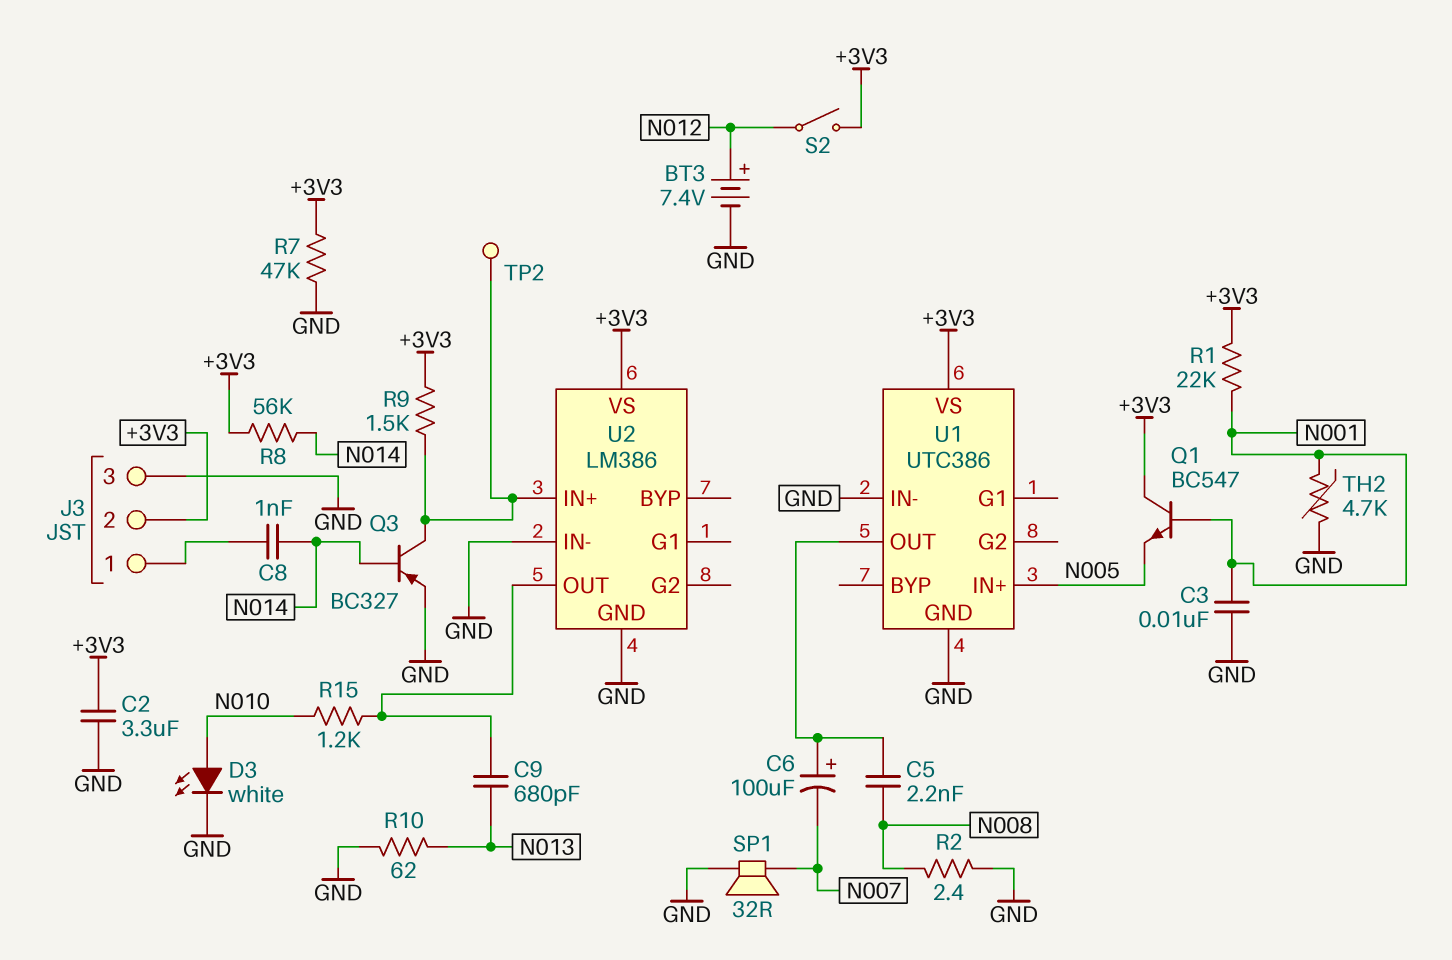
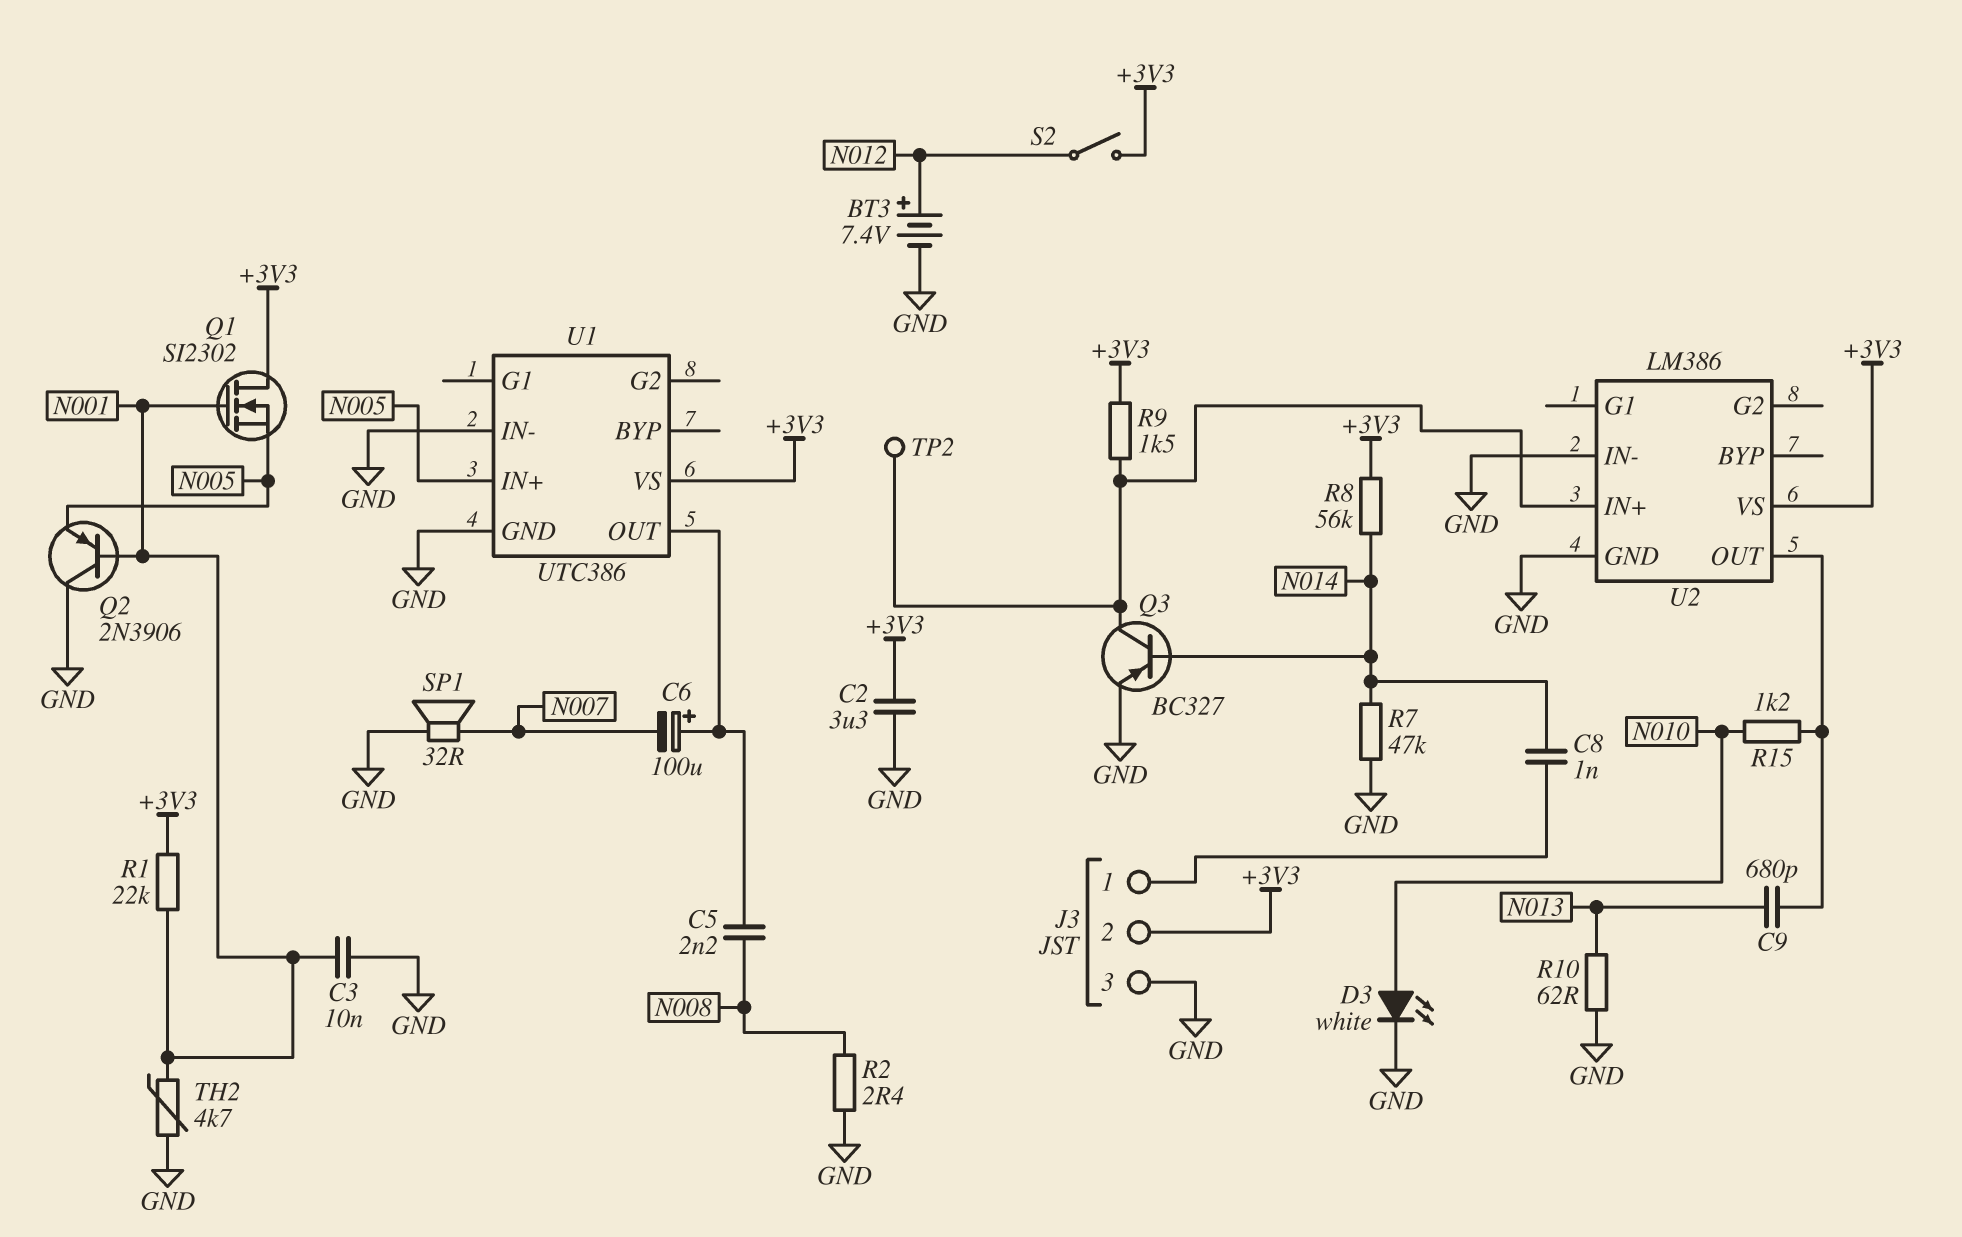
Q1: NPN BC547 (B N001, C +3V3, E N005) -> NMOS SI2302 (G N001, D +3V3, S N005)
Q2: none -> PNP 2N3906 (B N001, C GND, E N005)
R7: 47k (+3V3, GND) -> 47k (GND, N014)

